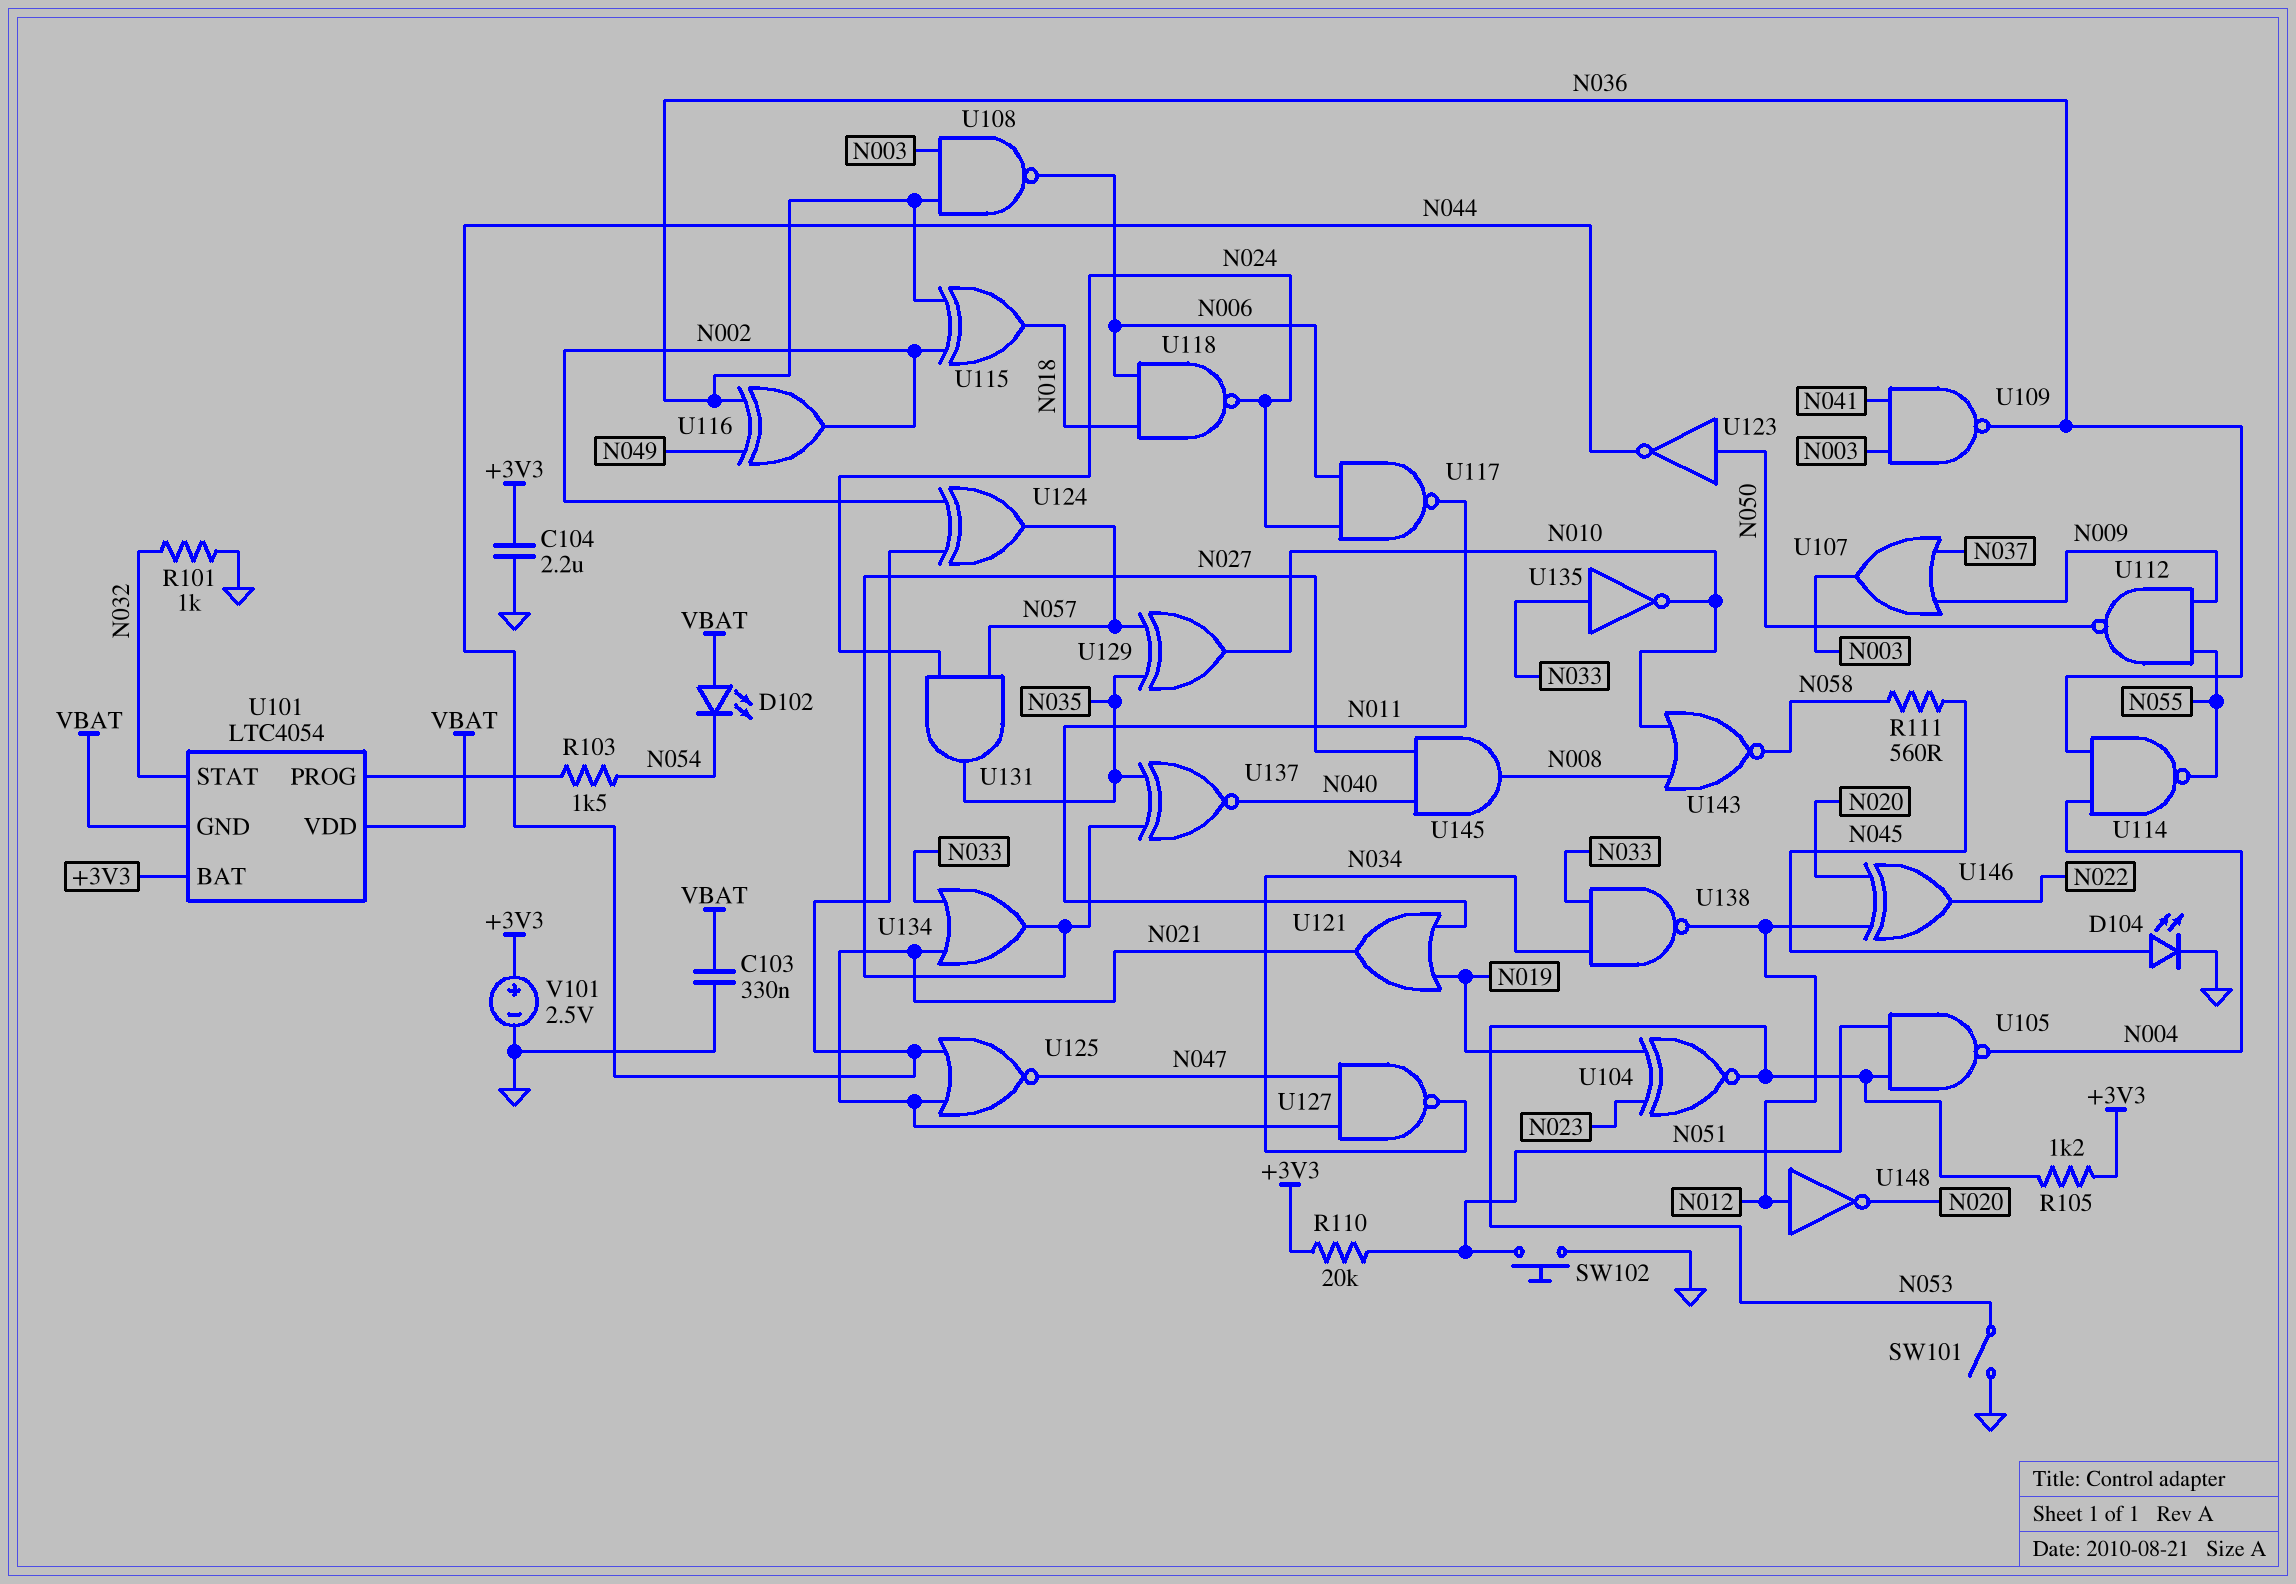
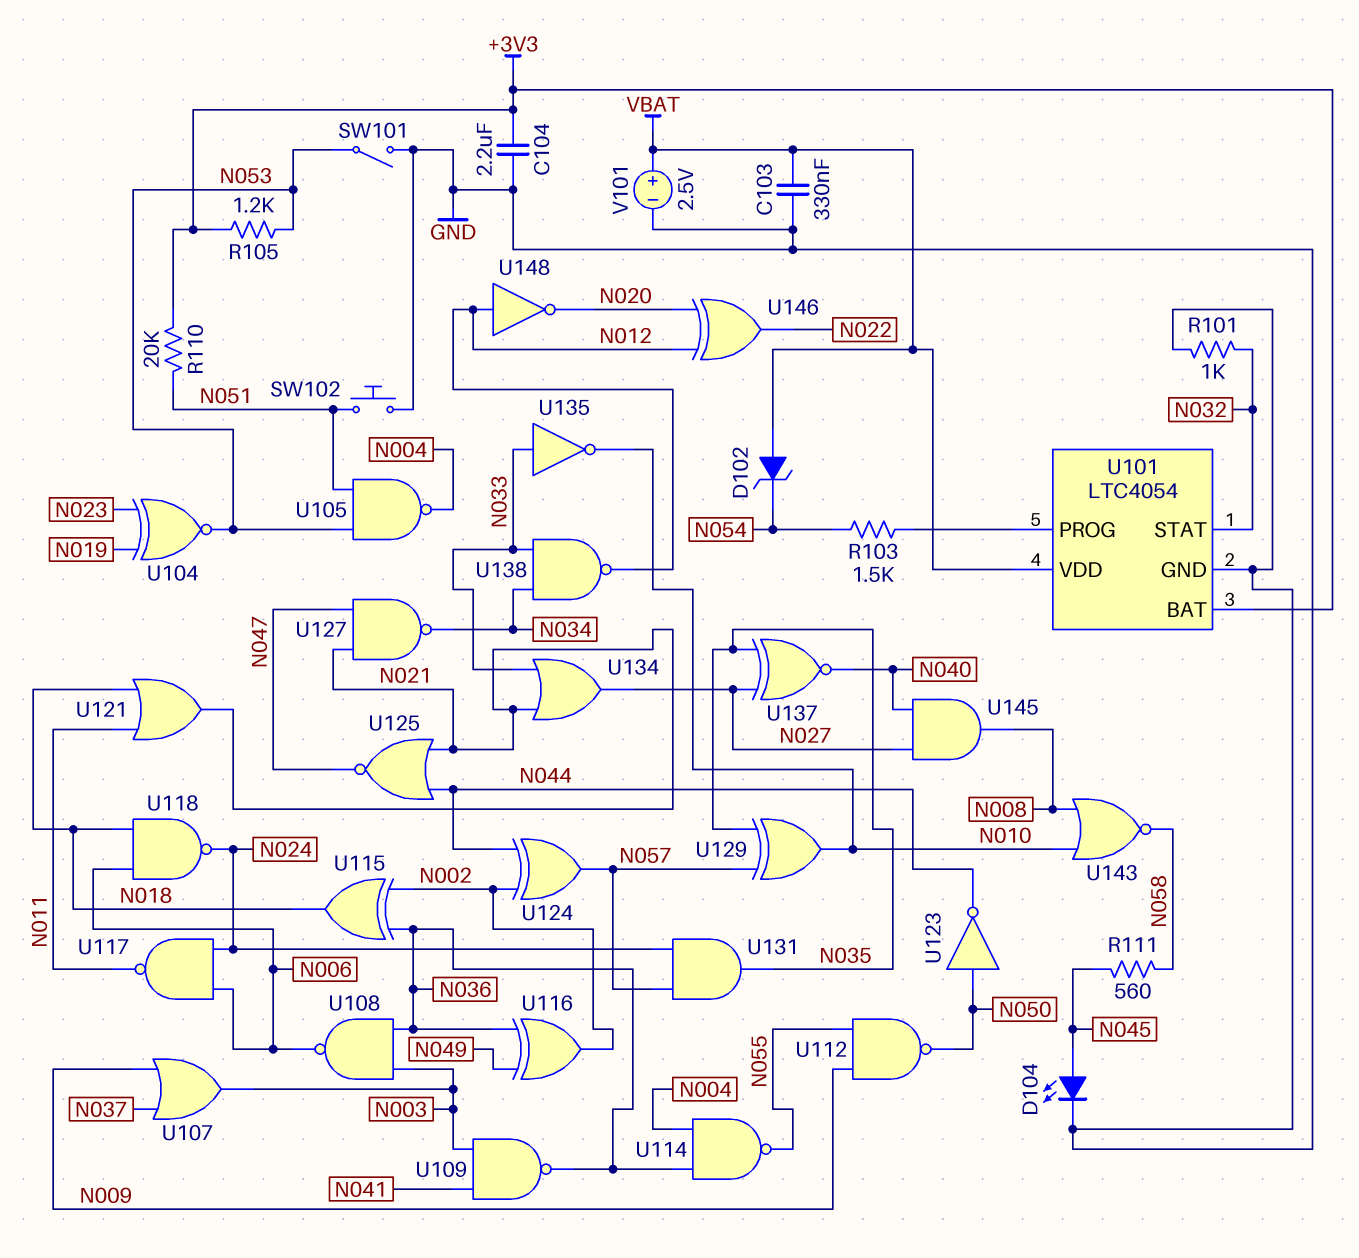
D102: LED (A VBAT, K N054) -> zener (A VBAT, K N054)
U101 pin GND: VBAT -> GND
U121: OR (in N011, in N019, out N021) -> OR (in N011, in N018, out N021)
V101: 2.5V (plus +3V3, minus GND) -> 2.5V (plus VBAT, minus GND)

